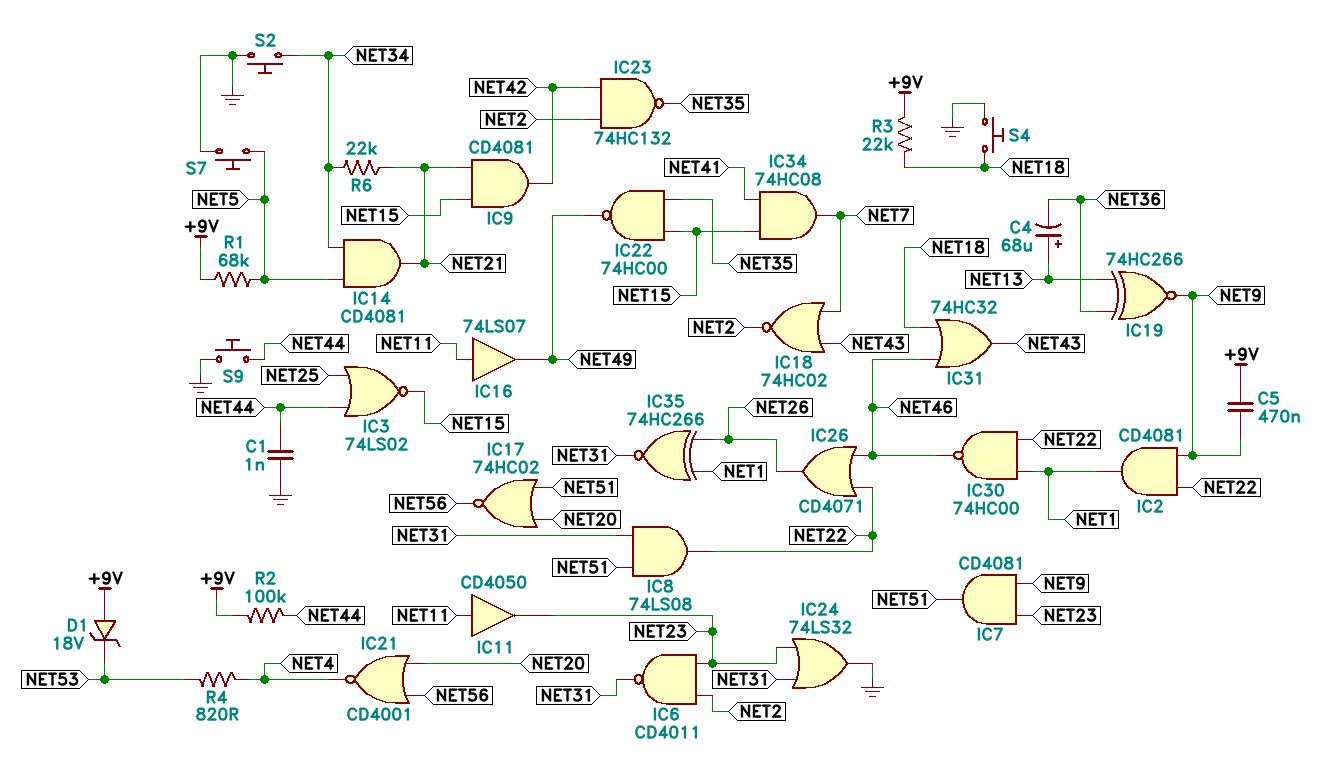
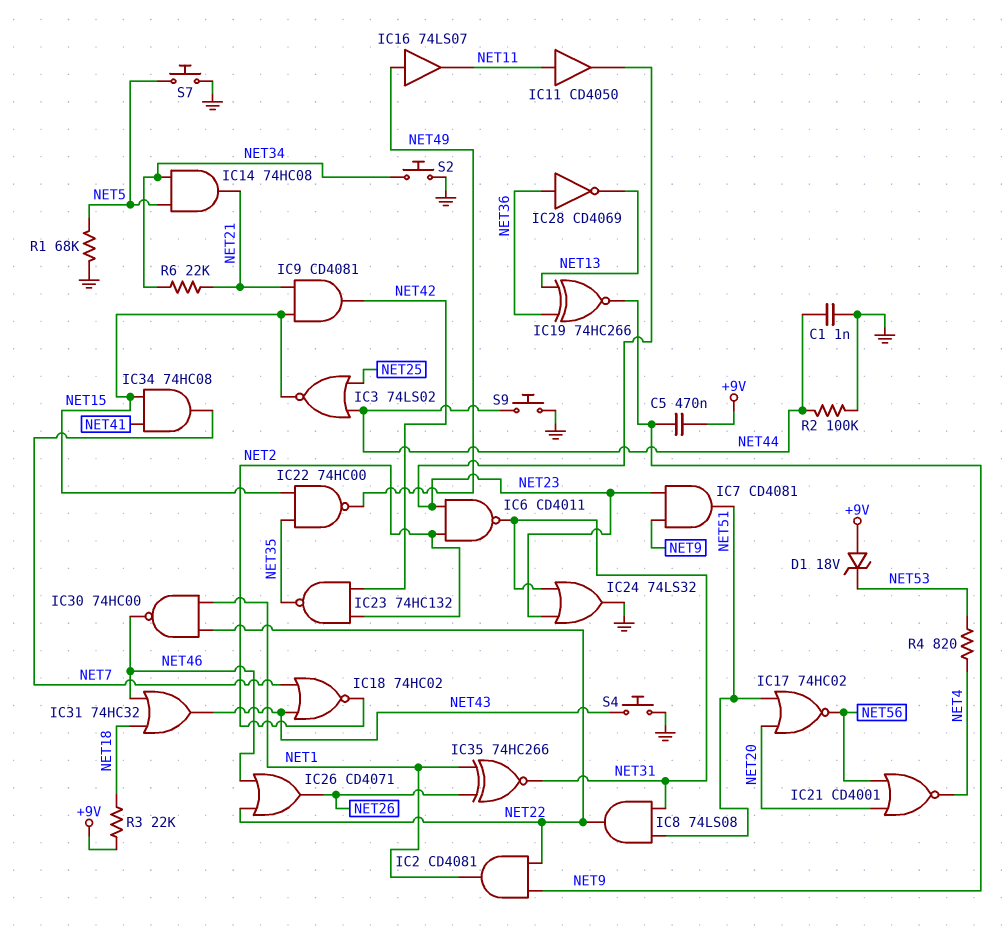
C4: 68uF (plus NET13, minus NET36) -> none
IC14: AND CD4081 (in NET5, in NET34, out NET21) -> AND 74HC08 (in NET5, in NET34, out NET21)
IC16: buffer 74LS07 (in NET11, out NET49) -> buffer 74LS07 (in NET49, out NET11)
IC28: none -> NOT CD4069 (in NET36, out NET13)
R1: 68k (+9V, NET5) -> 68k (GND, NET5)
R2: 100k (+9V, NET44) -> 100k (GND, NET44)
S4: button (GND, NET18) -> button (GND, NET43)

